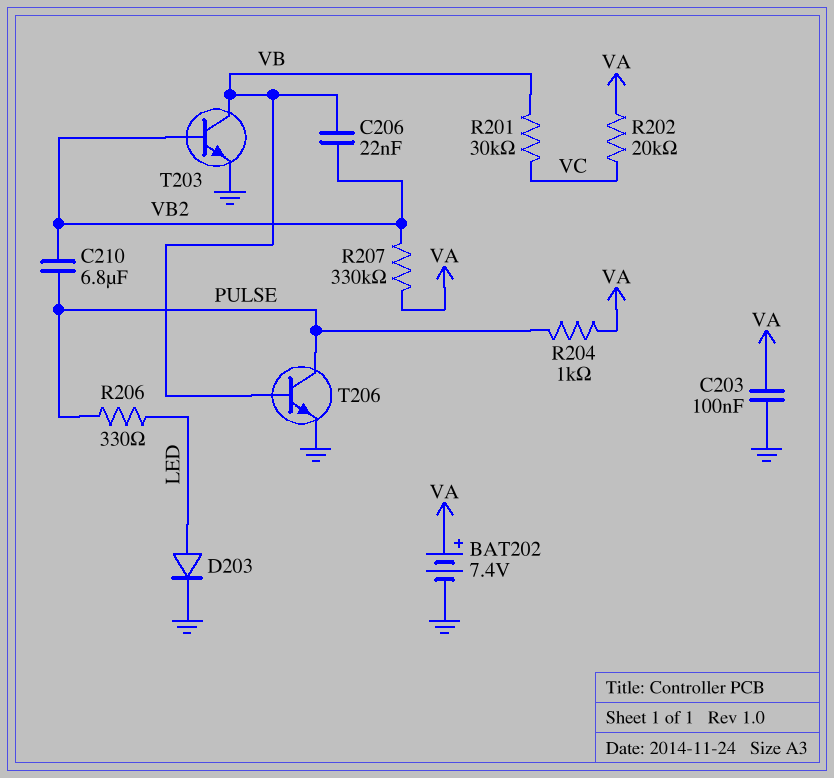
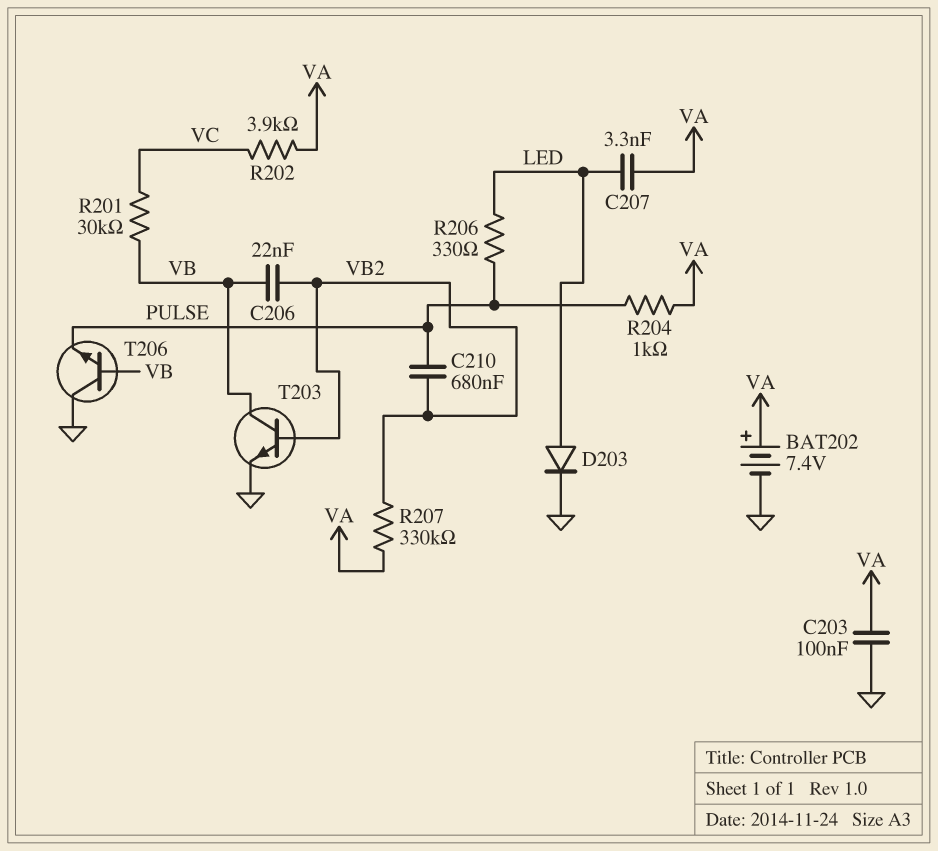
C207: none -> 3.3nF (LED, VA)
C210: 6.8uF (PULSE, VB2) -> 680nF (PULSE, VB2)
R202: 20k (VA, VC) -> 3.9k (VA, VC)
T206: NPN (B VB, C PULSE, E GND) -> NPN (B VB, C GND, E PULSE)

